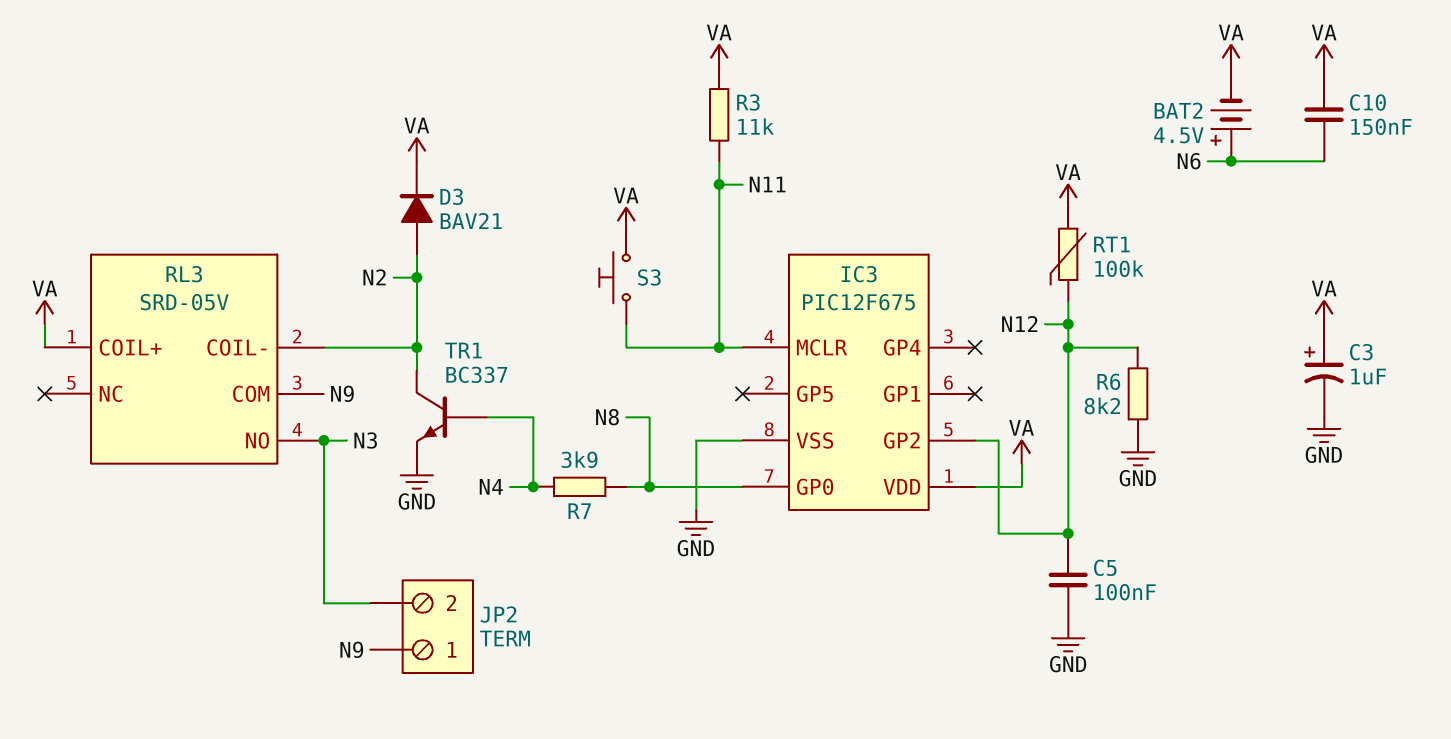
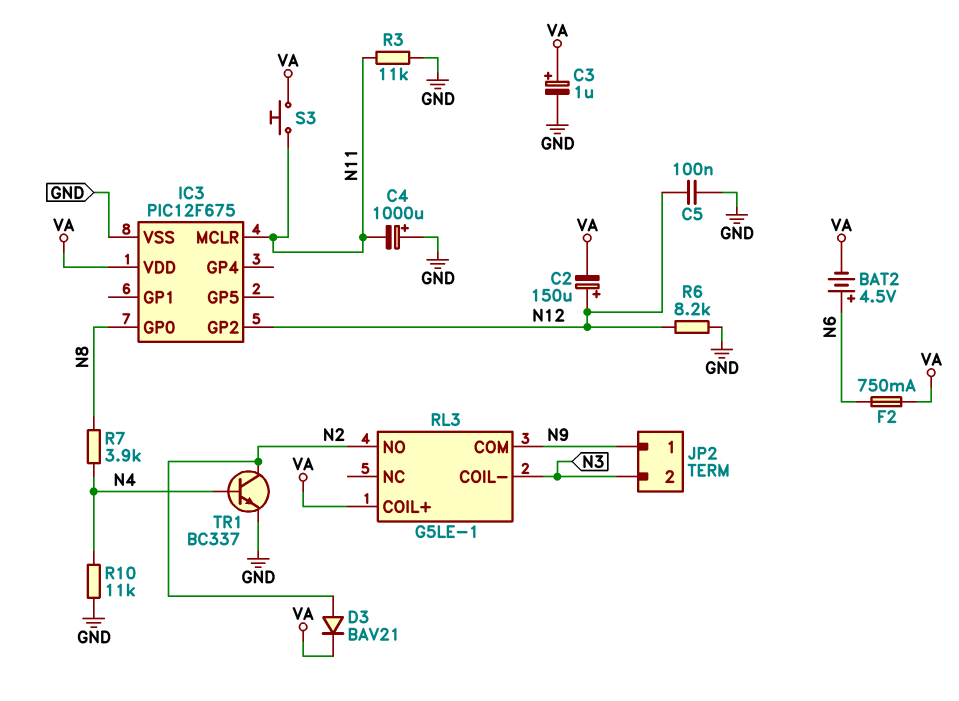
C2: none -> 150uF (plus N12, minus VA)
C4: none -> 1000uF (plus GND, minus N11)
C10: 150nF (N6, VA) -> none
F2: none -> 750mA (N6, VA)
R3: 11k (N11, VA) -> 11k (GND, N11)
R10: none -> 11k (GND, N4)
RL3: SRD-05V -> G5LE-1
RL3 pin COIL-: N2 -> N3
RL3 pin NO: N3 -> N2
RT1: 100k (N12, VA) -> none

